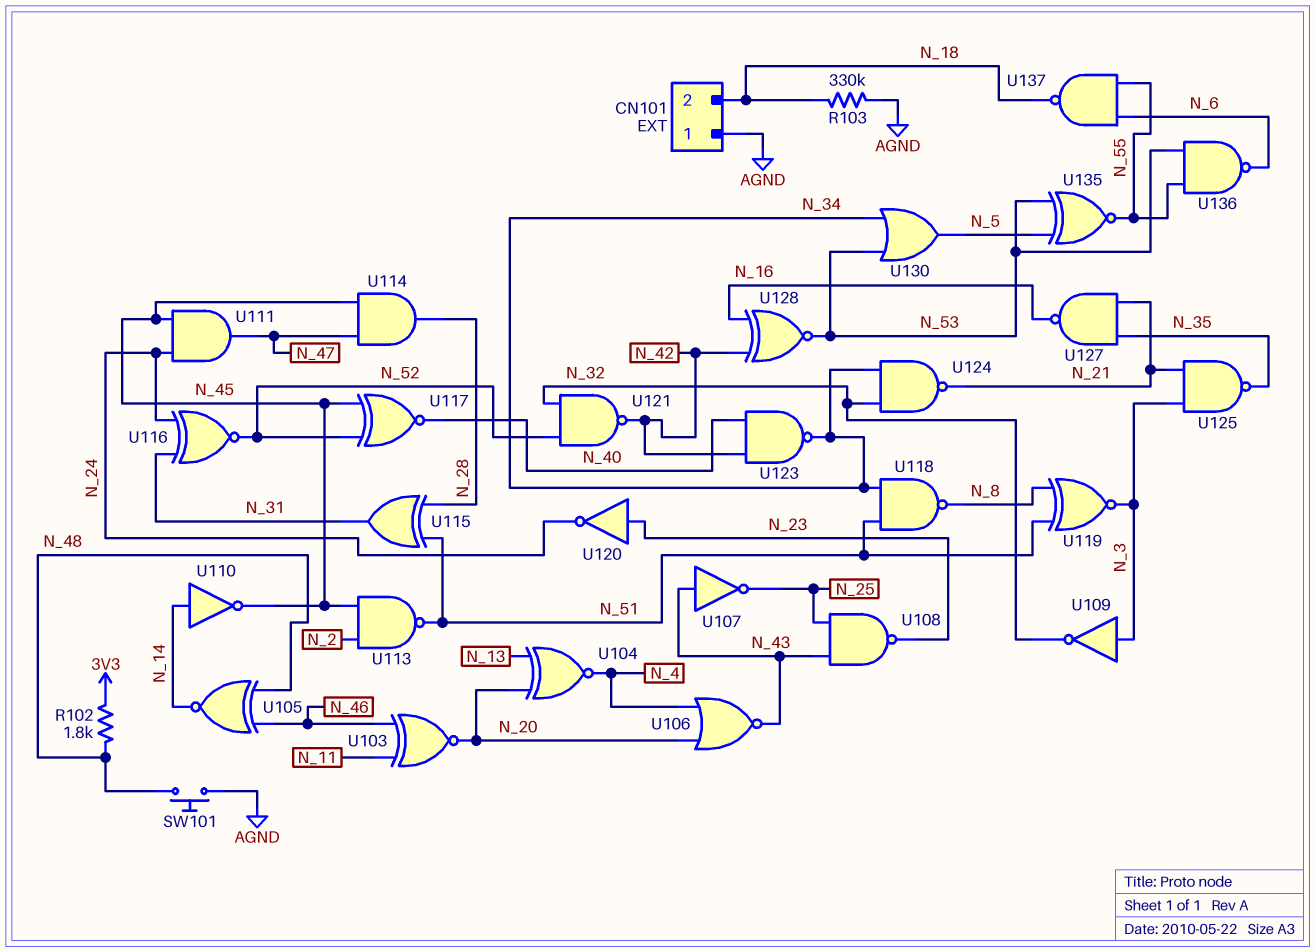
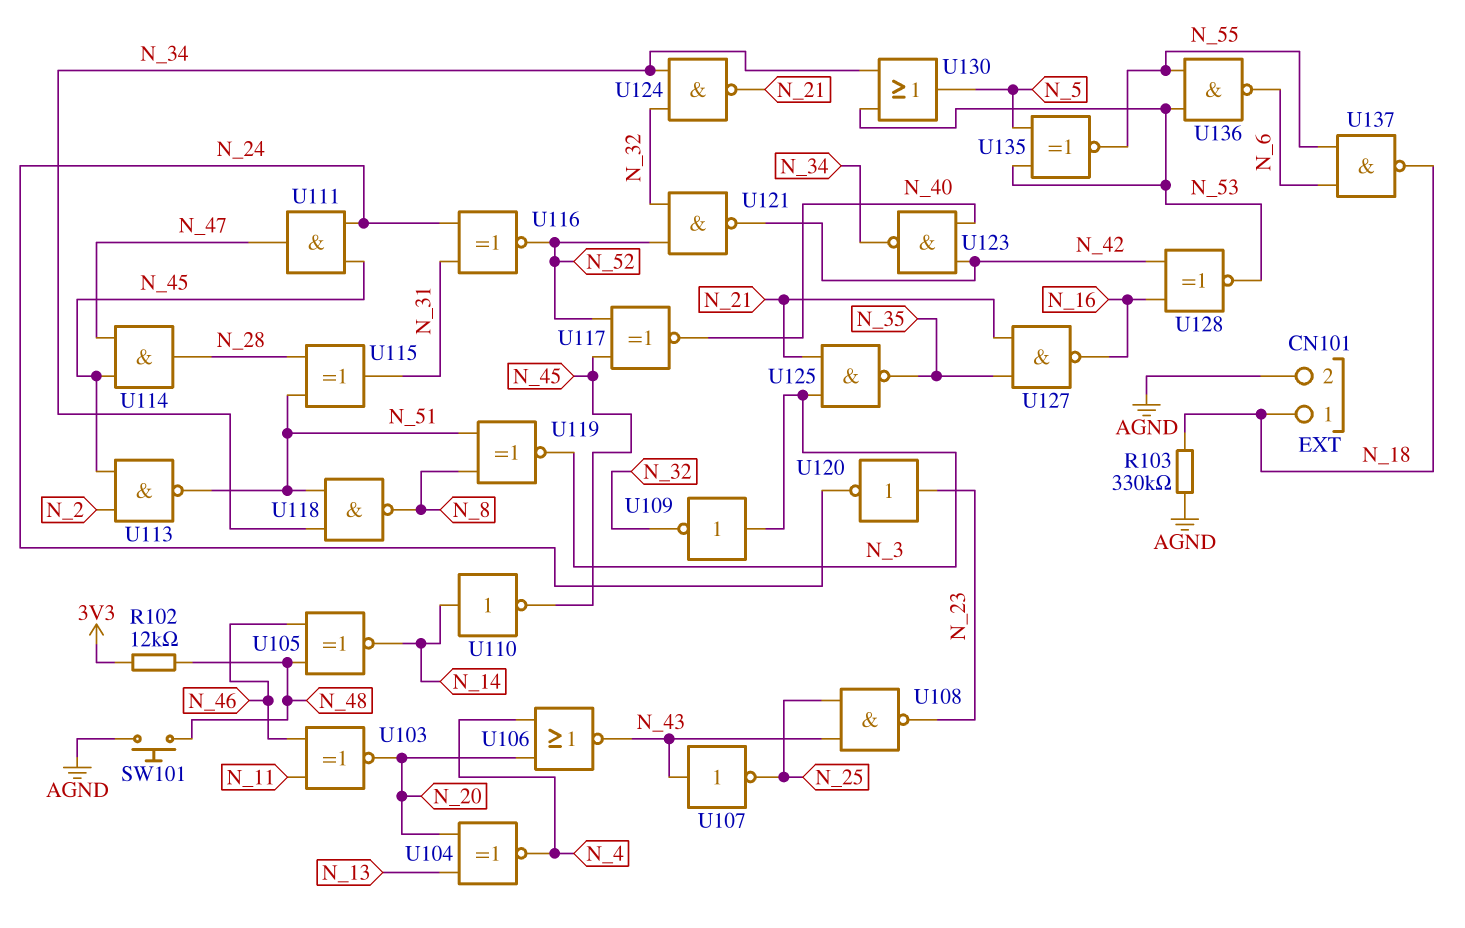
CN101 pin 1: AGND -> N_18
CN101 pin 2: N_18 -> AGND
R102: 1.8k (3V3, N_48) -> 12k (3V3, N_48)

